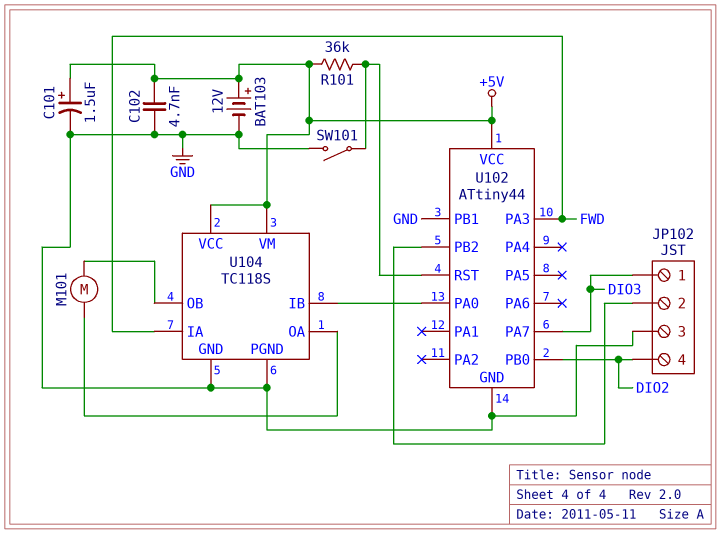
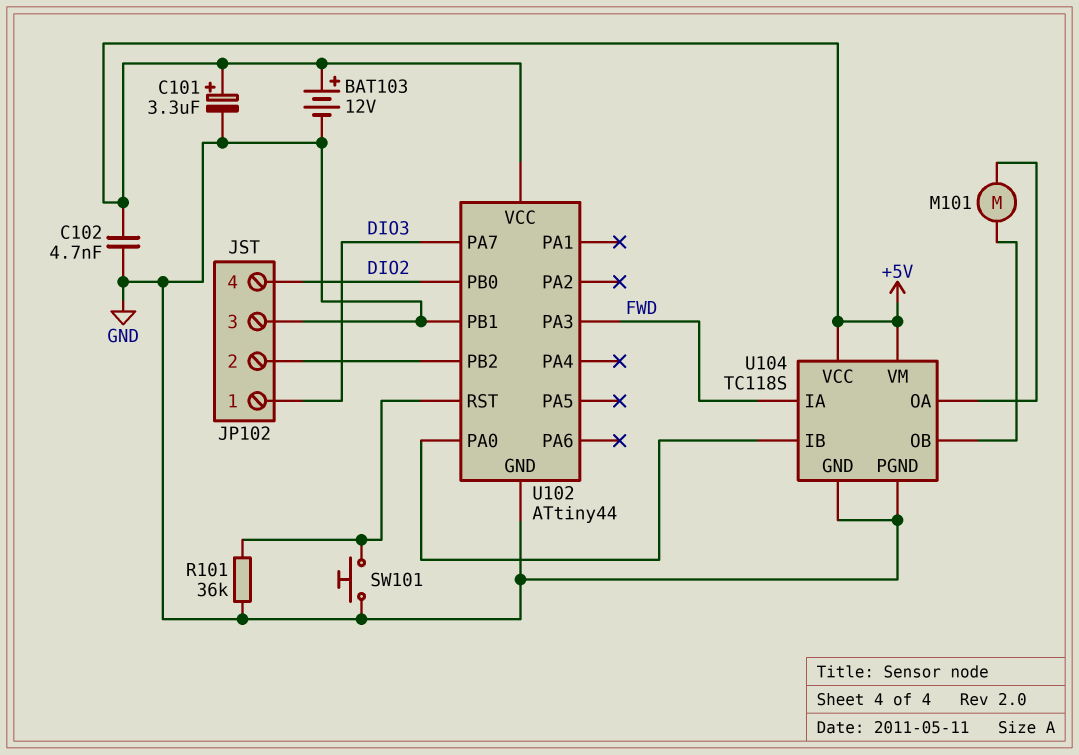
C101: 1.5uF (plus +5V, minus GND) -> 3.3uF (plus +5V, minus GND)
R101: 36k (+5V, U102/RST) -> 36k (GND, U102/RST)
SW101: switch (GND, U102/RST) -> button (GND, U102/RST)

